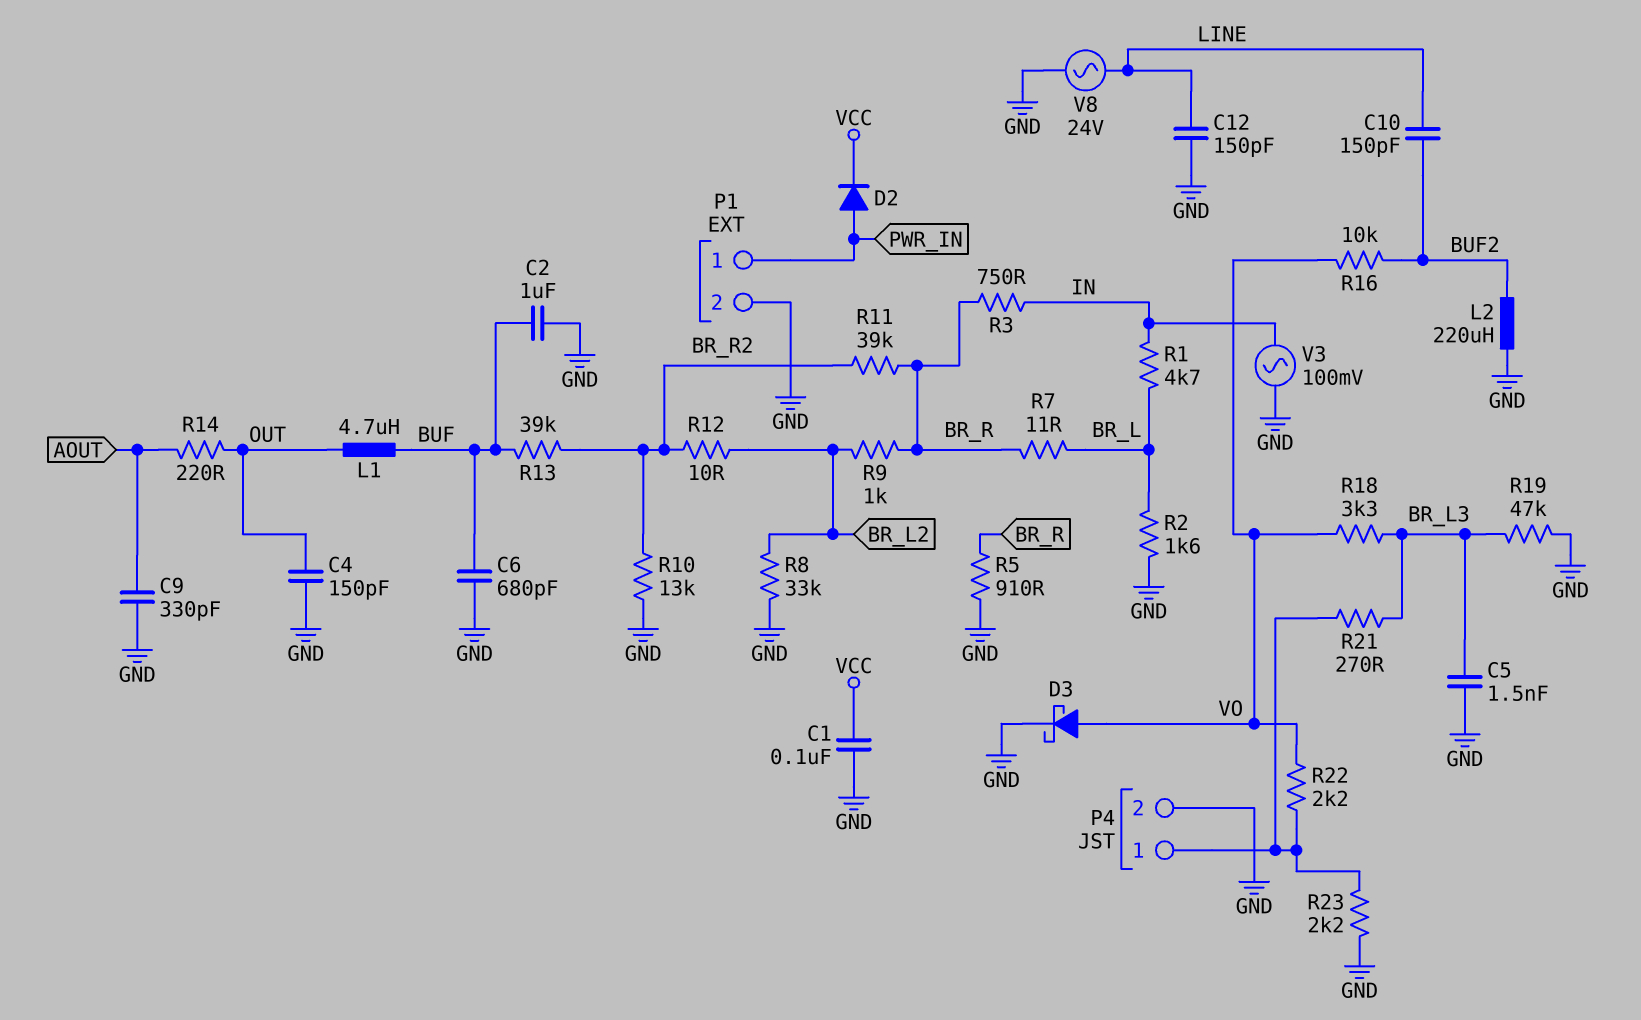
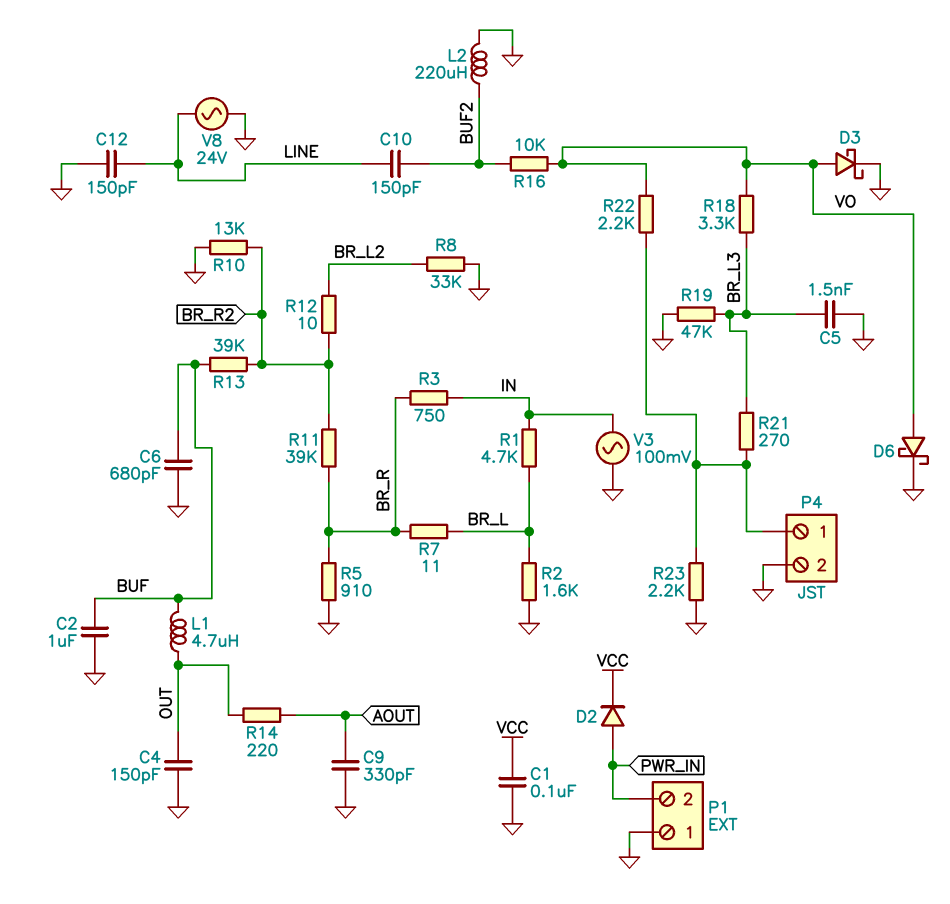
D6: none -> schottky (A VO, K GND)
P1 pin 1: PWR_IN -> GND
P1 pin 2: GND -> PWR_IN
R9: 1k (BR_L2, BR_R) -> none

